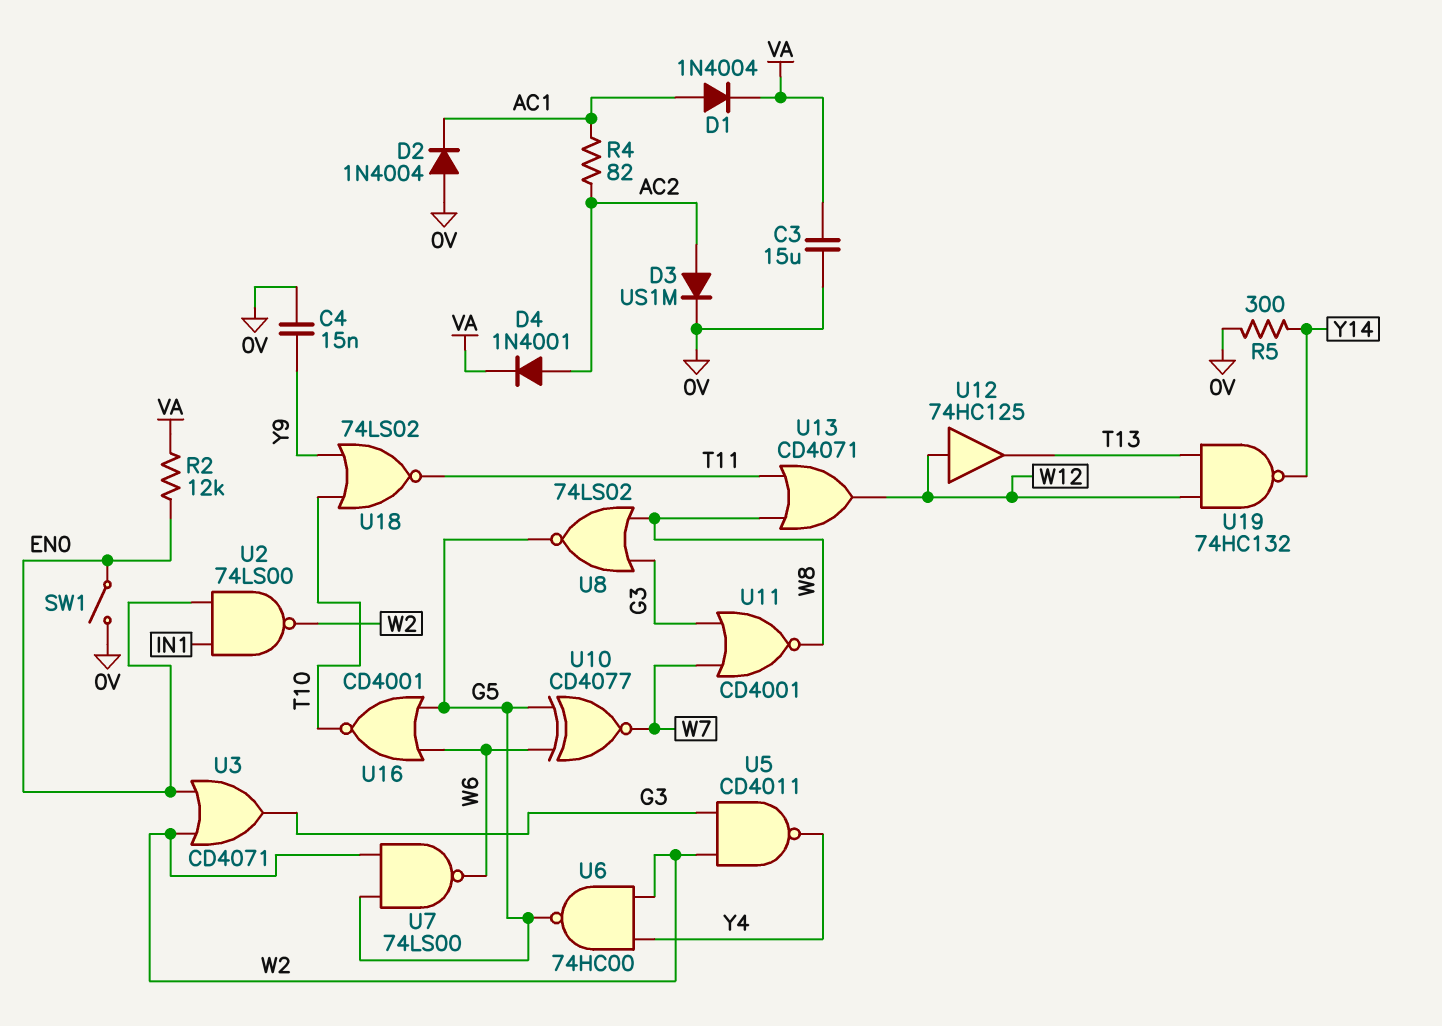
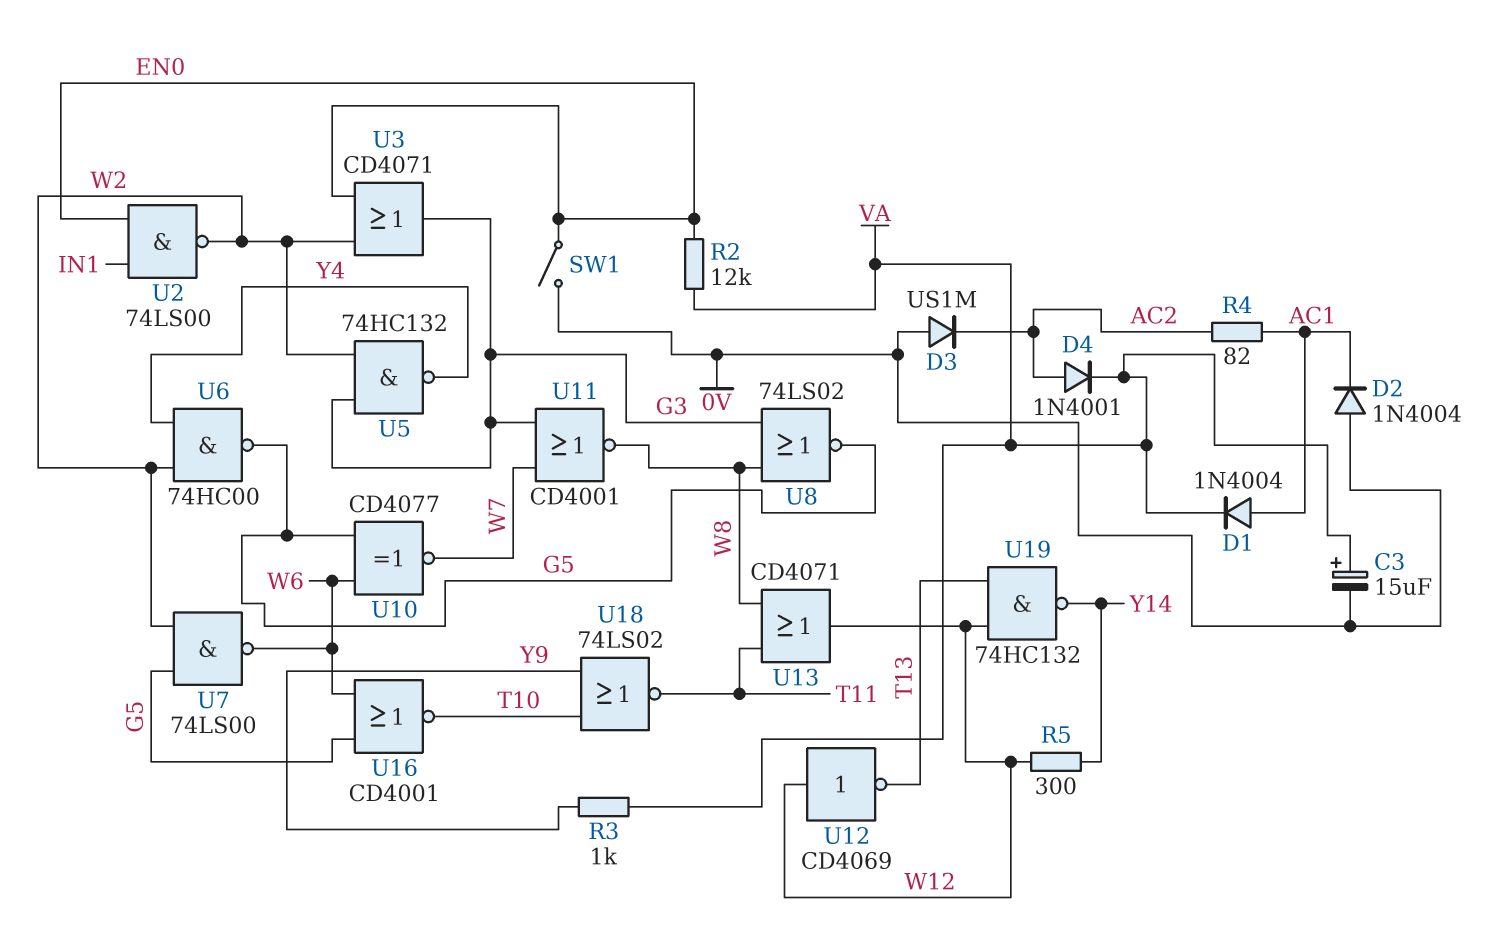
C3: 15uF (0V, VA) -> 15uF (plus VA, minus 0V)
C4: 15nF (0V, Y9) -> none
D3: diode US1M (A AC2, K 0V) -> diode US1M (A 0V, K AC2)
R3: none -> 1k (VA, Y9)
R5: 300 (0V, Y14) -> 300 (W12, Y14)
U5: NAND CD4011 (in G3, in W2, out Y4) -> NAND 74HC132 (in G3, in W2, out Y4)
U12: buffer 74HC125 (in W12, out T13) -> NOT CD4069 (in W12, out T13)

